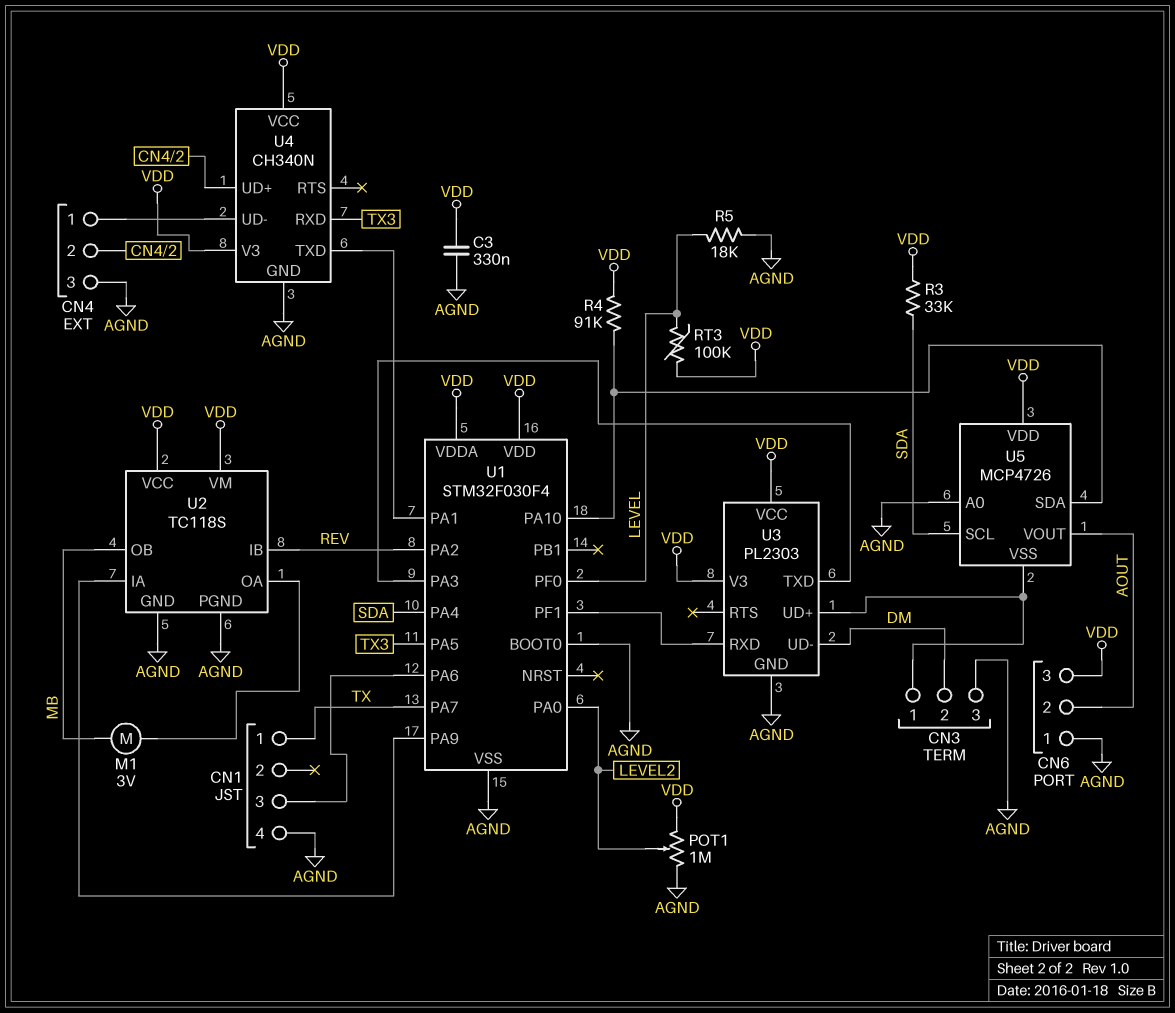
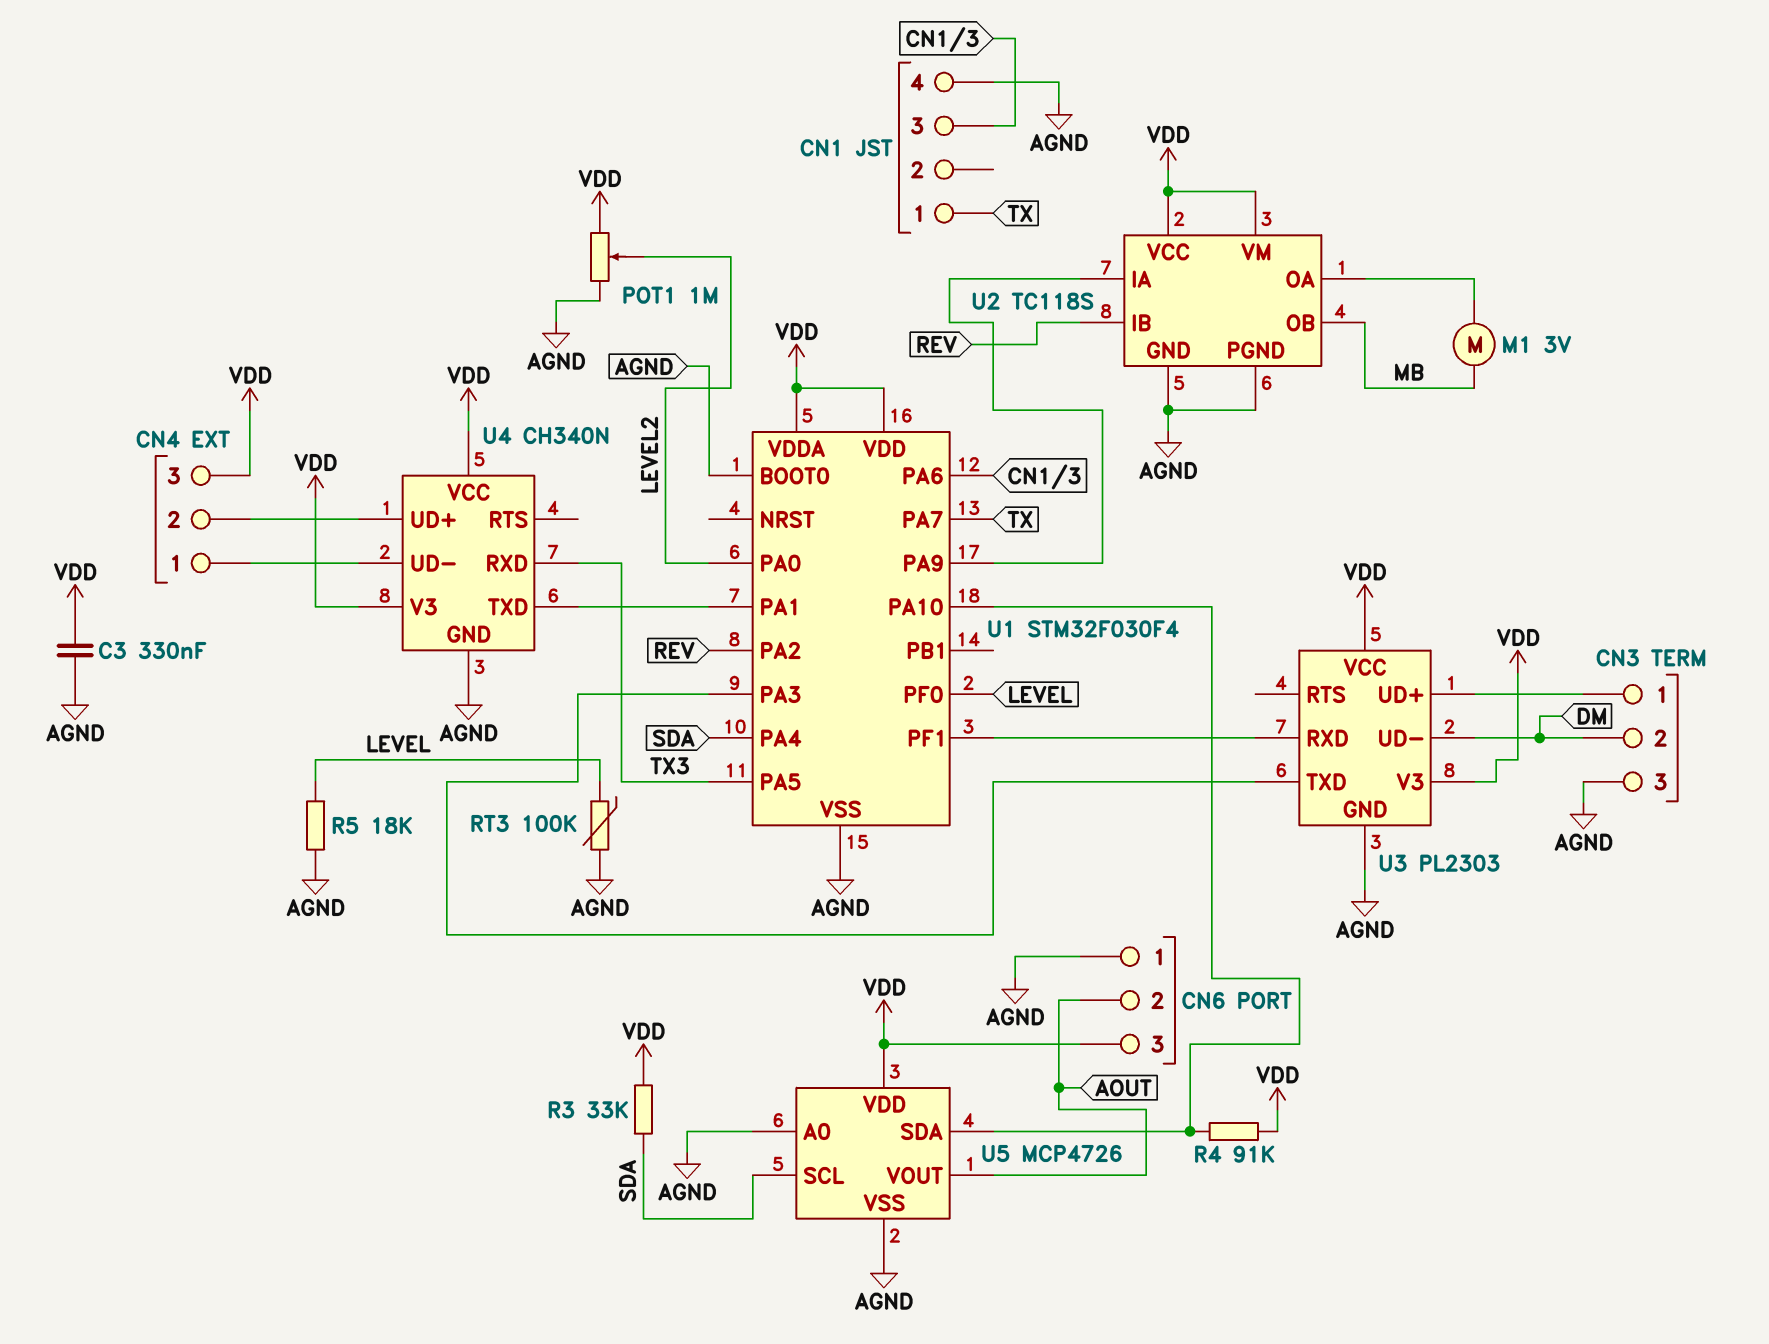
CN4 pin 3: AGND -> VDD
RT3: 100k (LEVEL, VDD) -> 100k (AGND, LEVEL)
U5 pin VSS: CN3/1 -> AGND

